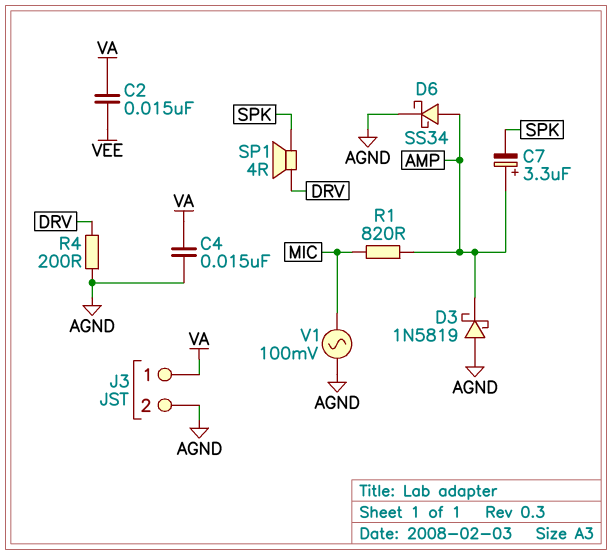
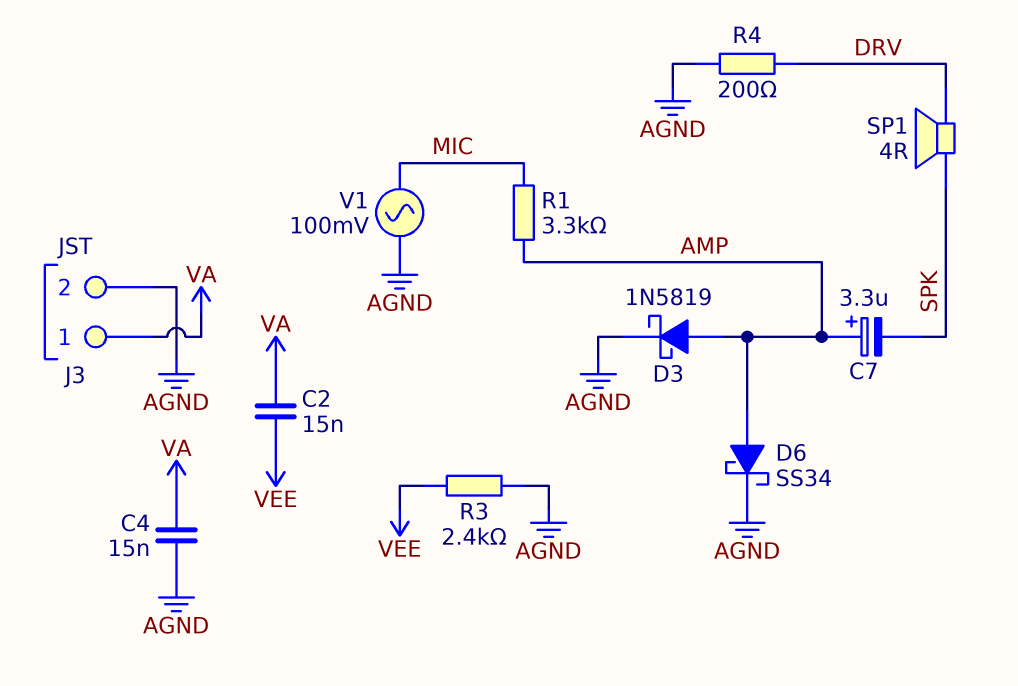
D3: schottky 1N5819 (A AGND, K AMP) -> schottky 1N5819 (A AMP, K AGND)
R1: 820 (AMP, MIC) -> 3.3k (AMP, MIC)
R3: none -> 2.4k (AGND, VEE)

